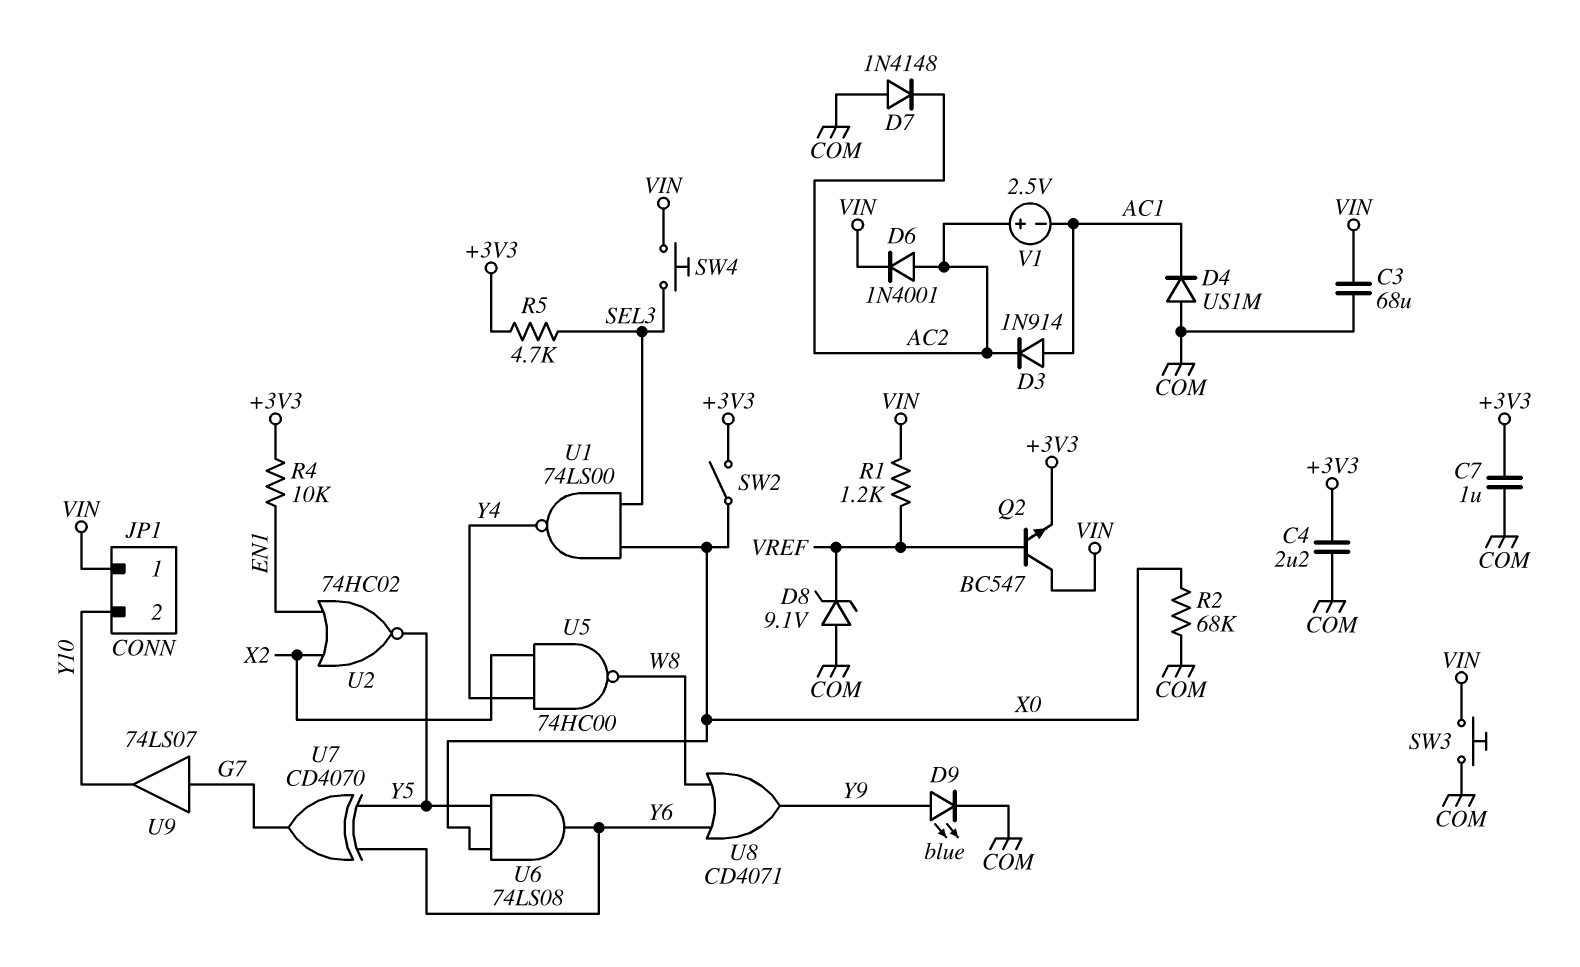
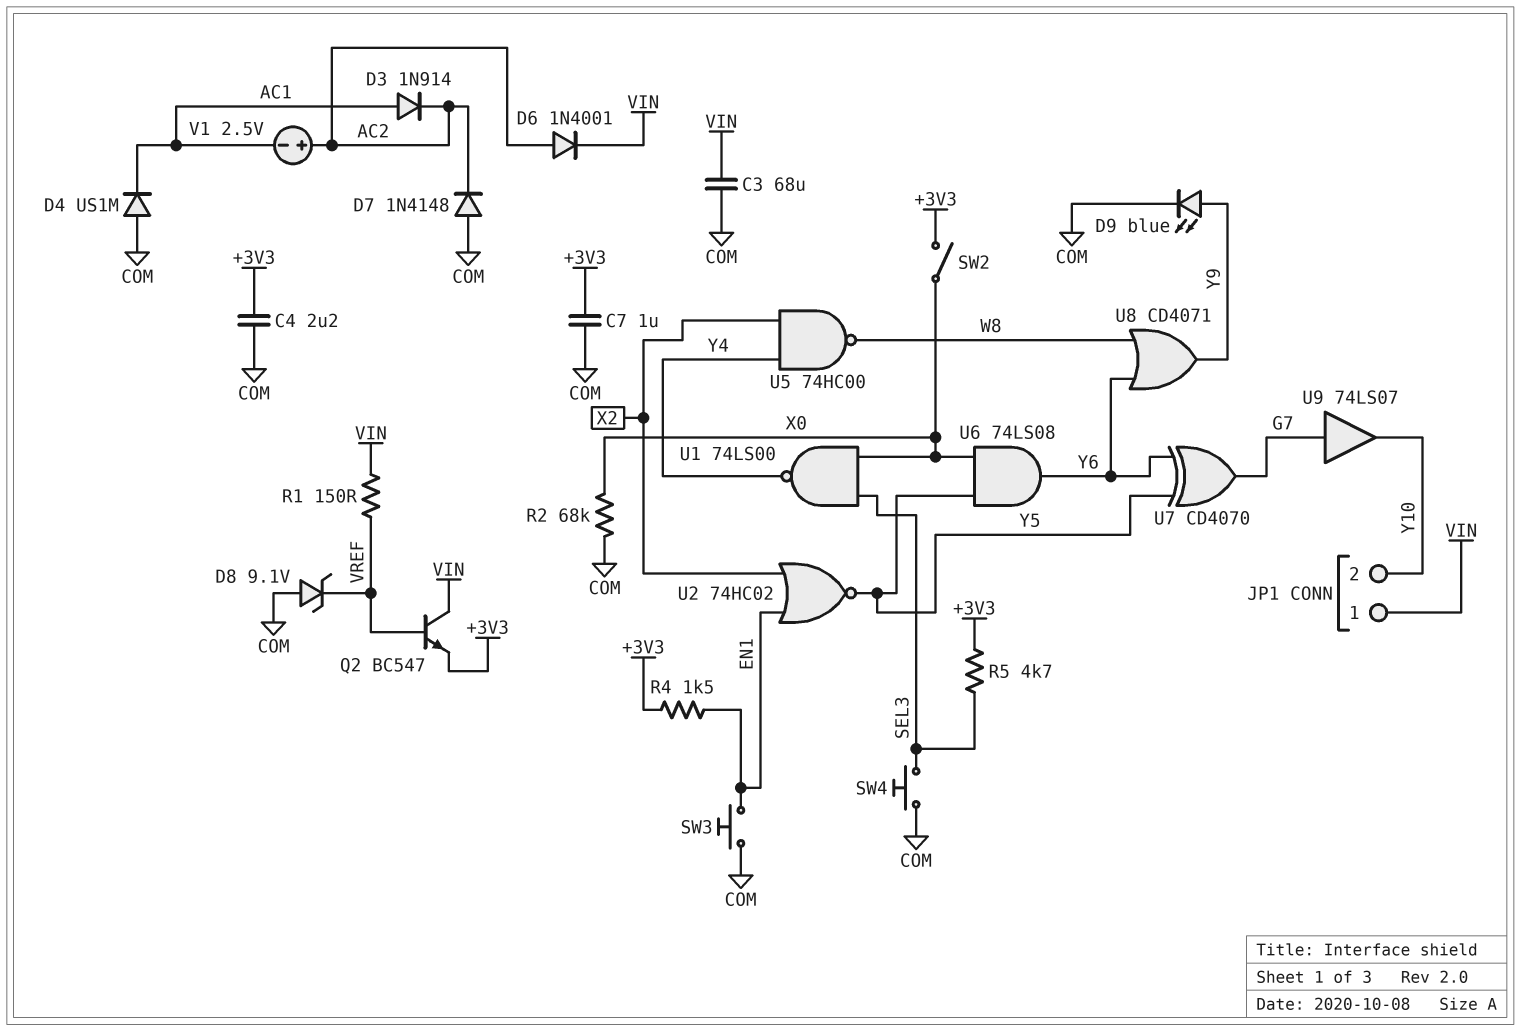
R1: 1.2k (VIN, VREF) -> 150 (VIN, VREF)
R4: 10k (+3V3, EN1) -> 1.5k (+3V3, EN1)
SW3: button (COM, VIN) -> button (COM, EN1)
SW4: button (SEL3, VIN) -> button (COM, SEL3)

